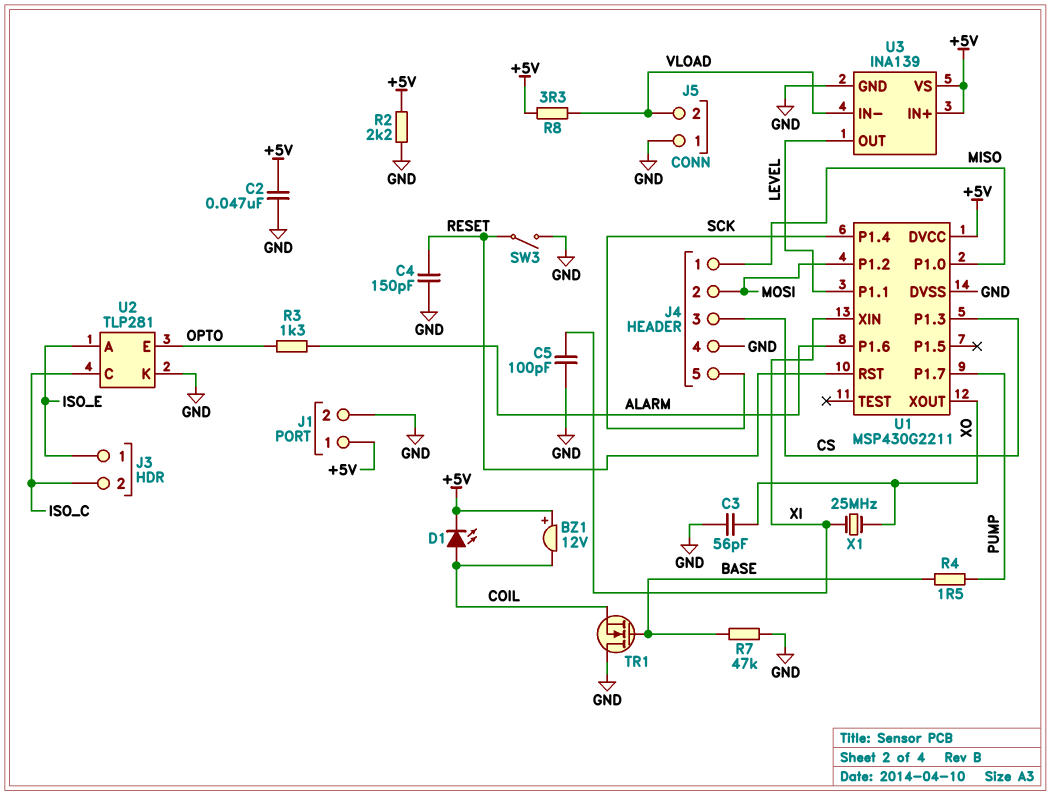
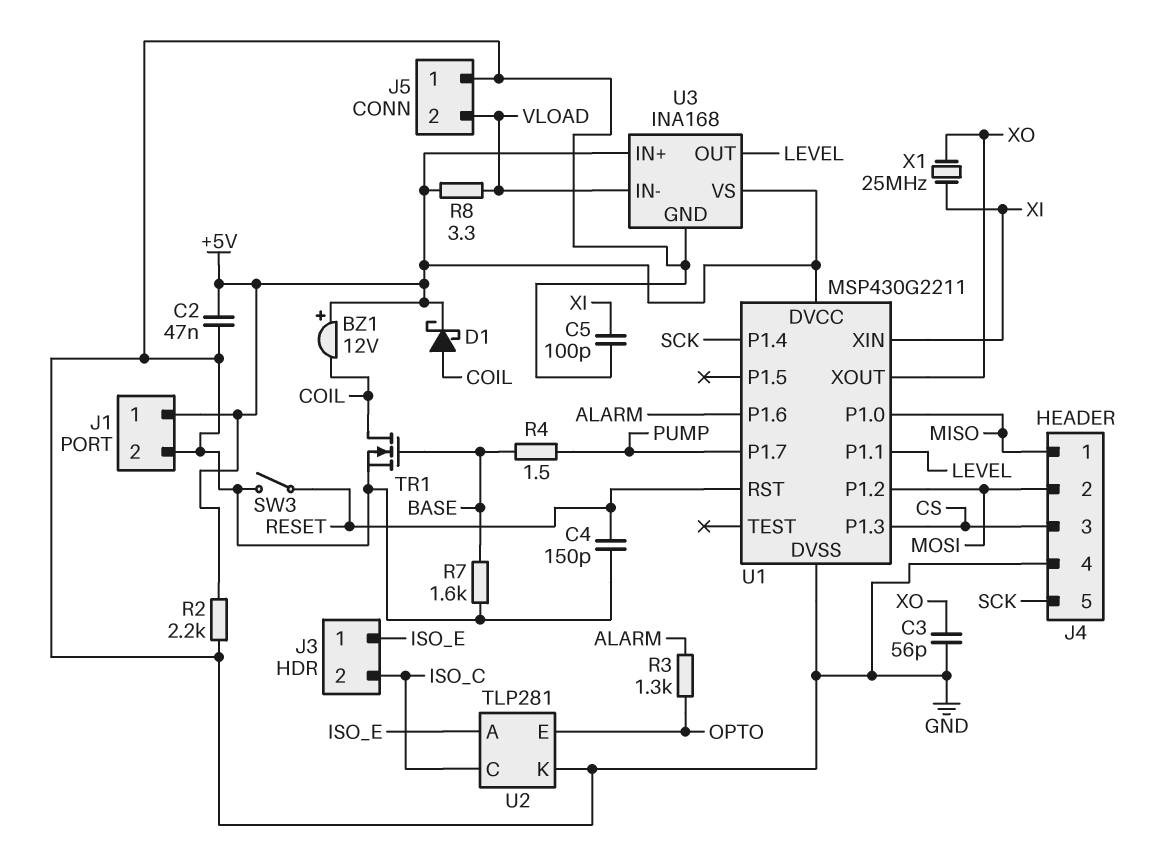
D1: LED (A COIL, K +5V) -> schottky (A COIL, K +5V)
R7: 47k (BASE, GND) -> 1.6k (BASE, GND)
TR1: NMOS (G BASE, D GND, S COIL) -> NMOS (G BASE, D COIL, S GND)
U3: INA139 -> INA168

